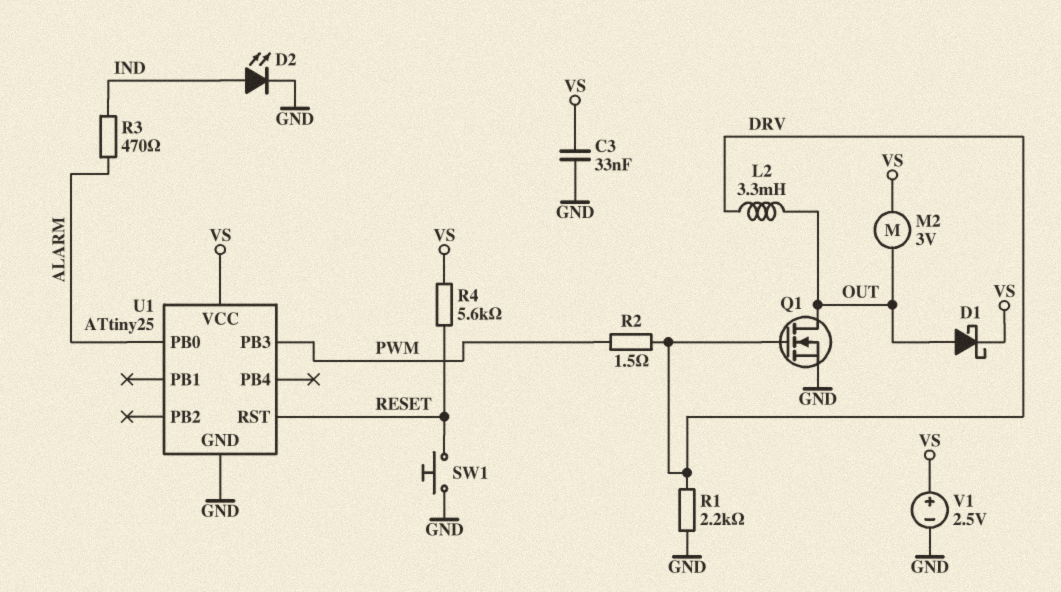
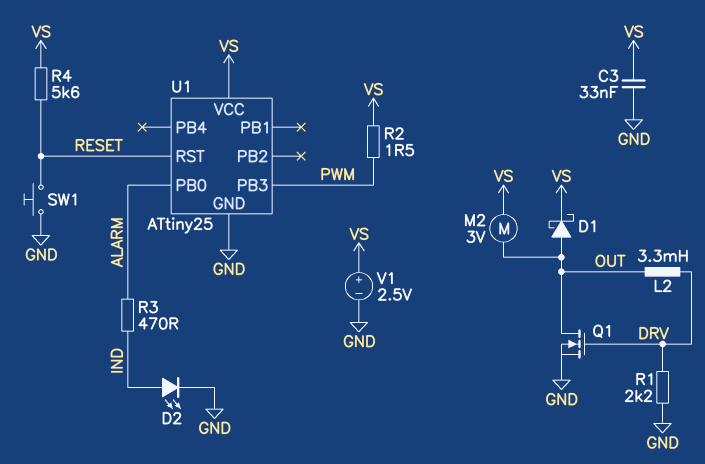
R2: 1.5 (DRV, PWM) -> 1.5 (PWM, VS)

